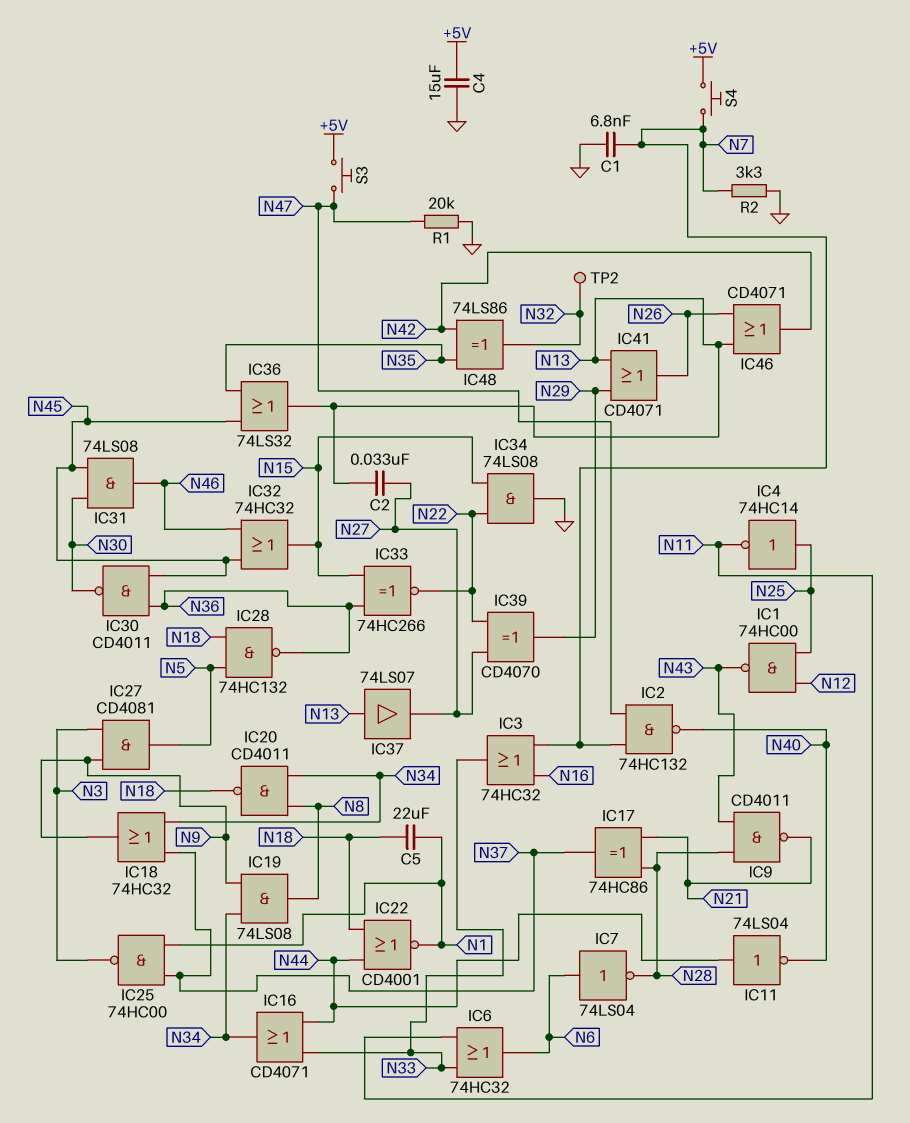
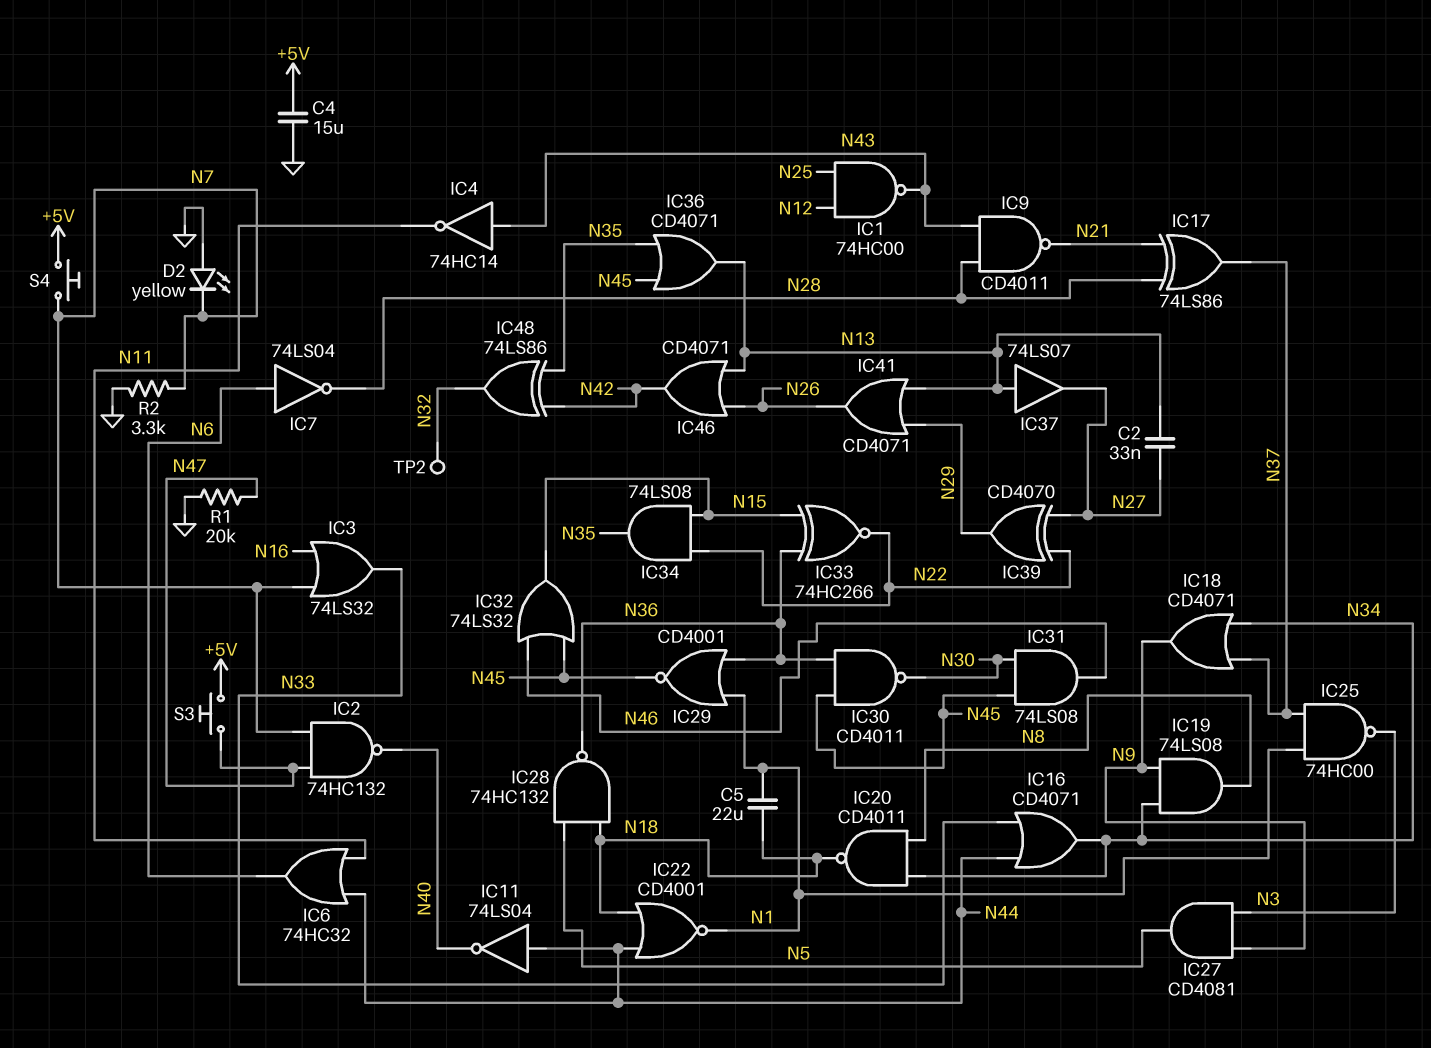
C1: 6.8nF (GND, N7) -> none
D2: none -> LED yellow (A GND, K N7)
IC3: OR 74HC32 (in N7, in N16, out N33) -> OR 74LS32 (in N7, in N16, out N33)
IC4: NOT 74HC14 (in N25, out N11) -> NOT 74HC14 (in N43, out N11)
IC6: OR 74HC32 (in N11, in N33, out N6) -> OR 74HC32 (in N11, in N44, out N6)
IC17: XOR 74HC86 (in N21, in N28, out N37) -> XOR 74LS86 (in N21, in N28, out N37)
IC18: OR 74HC32 (in N34, in N37, out N9) -> OR CD4071 (in N34, in N37, out N9)
IC29: none -> NOR CD4001 (in N1, in N36, out N45)
IC32: OR 74HC32 (in N45, in N46, out N15) -> OR 74LS32 (in N45, in N46, out N15)
IC34: AND 74LS08 (in N15, in N22, out GND) -> AND 74LS08 (in N15, in N22, out N35)
IC36: OR 74LS32 (in N35, in N45, out N13) -> OR CD4071 (in N35, in N45, out N13)

